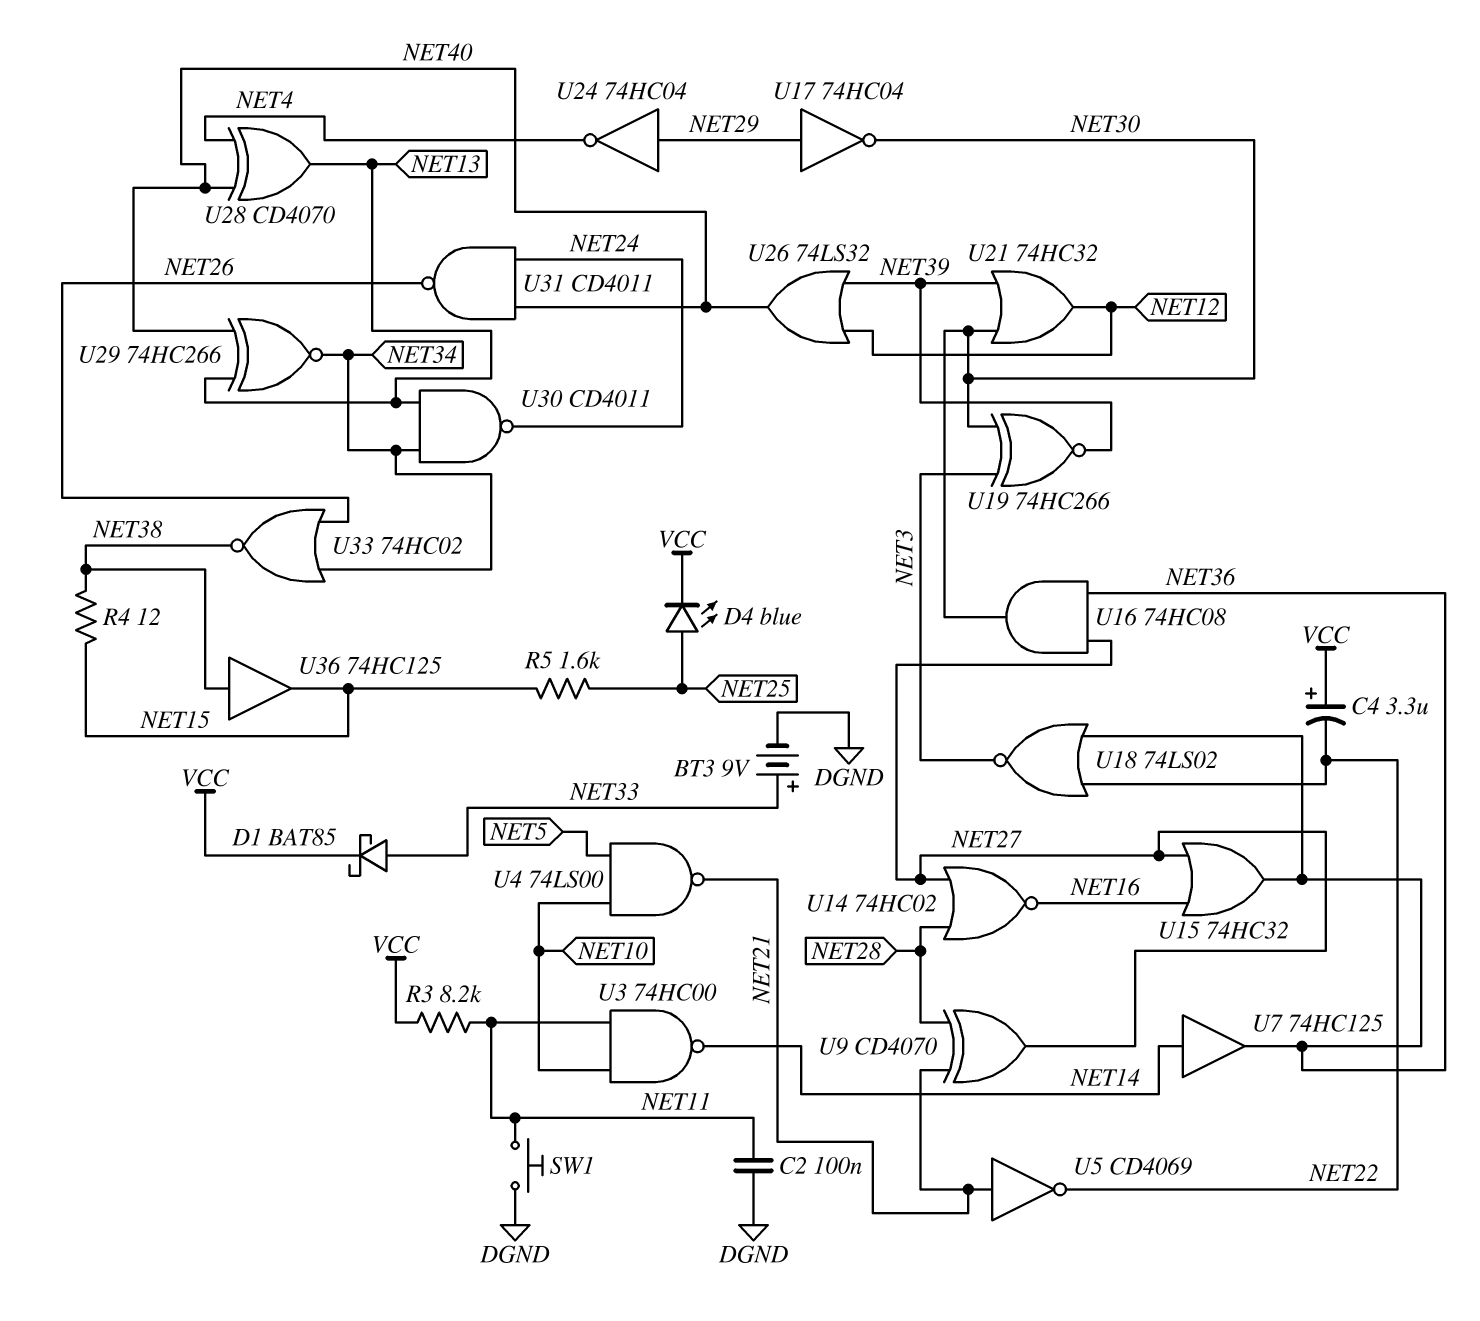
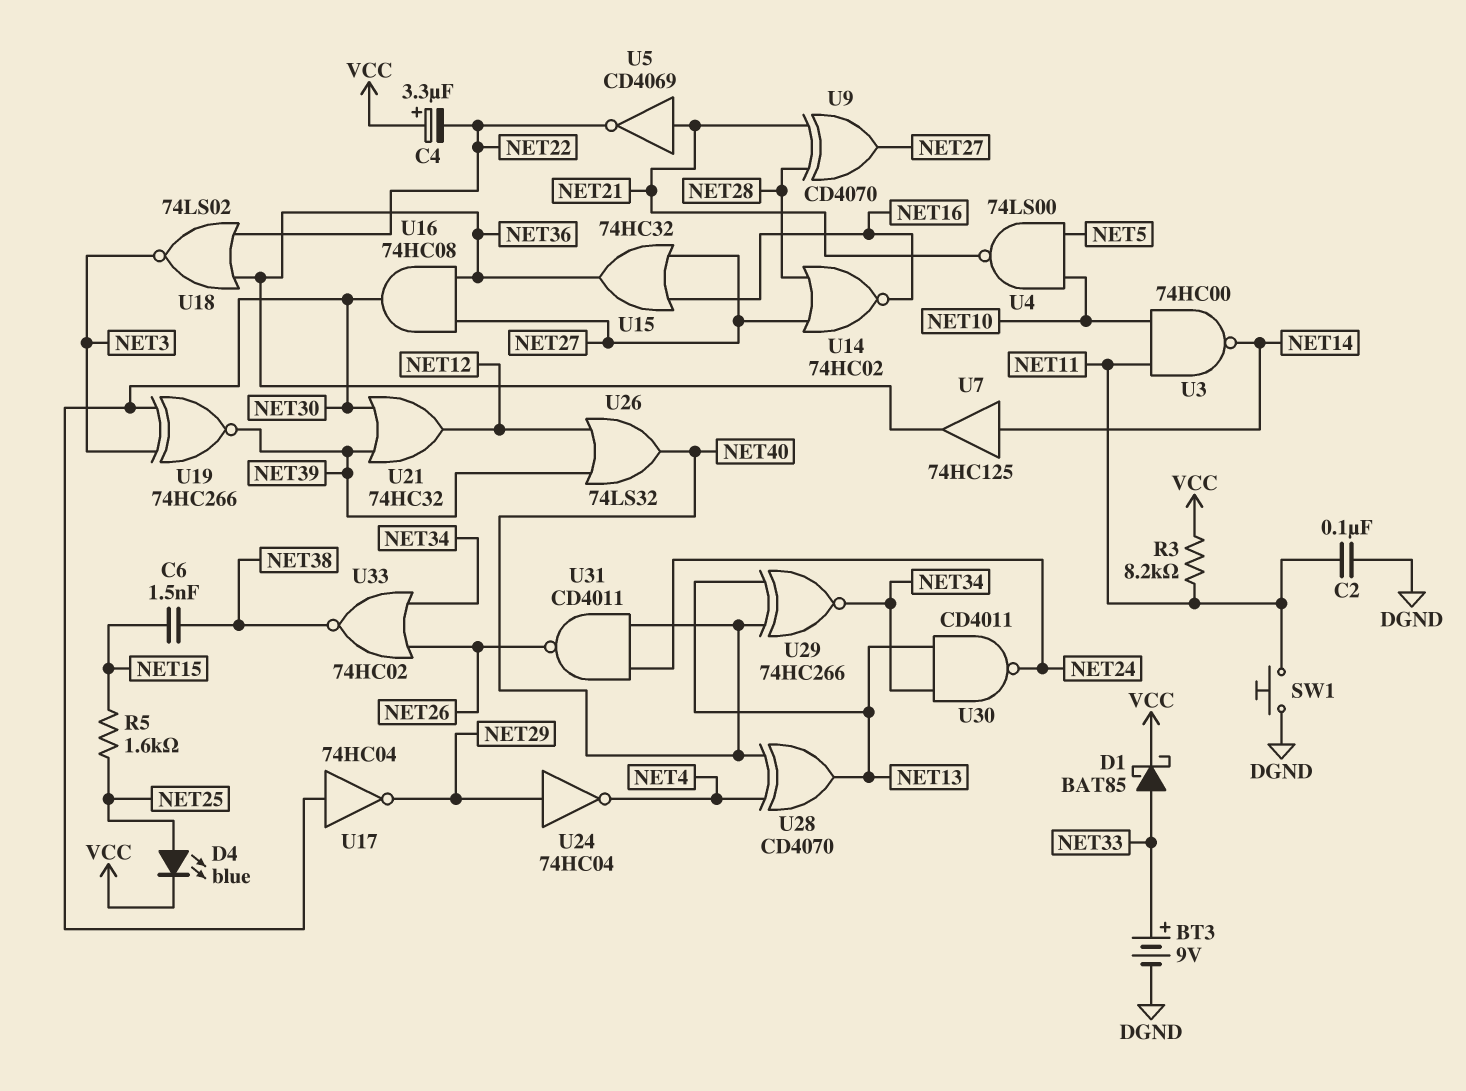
C6: none -> 1.5nF (NET15, NET38)
R4: 12 (NET15, NET38) -> none
U17: NOT 74HC04 (in NET29, out NET30) -> NOT 74HC04 (in NET30, out NET29)
U36: buffer 74HC125 (in NET38, out NET15) -> none

